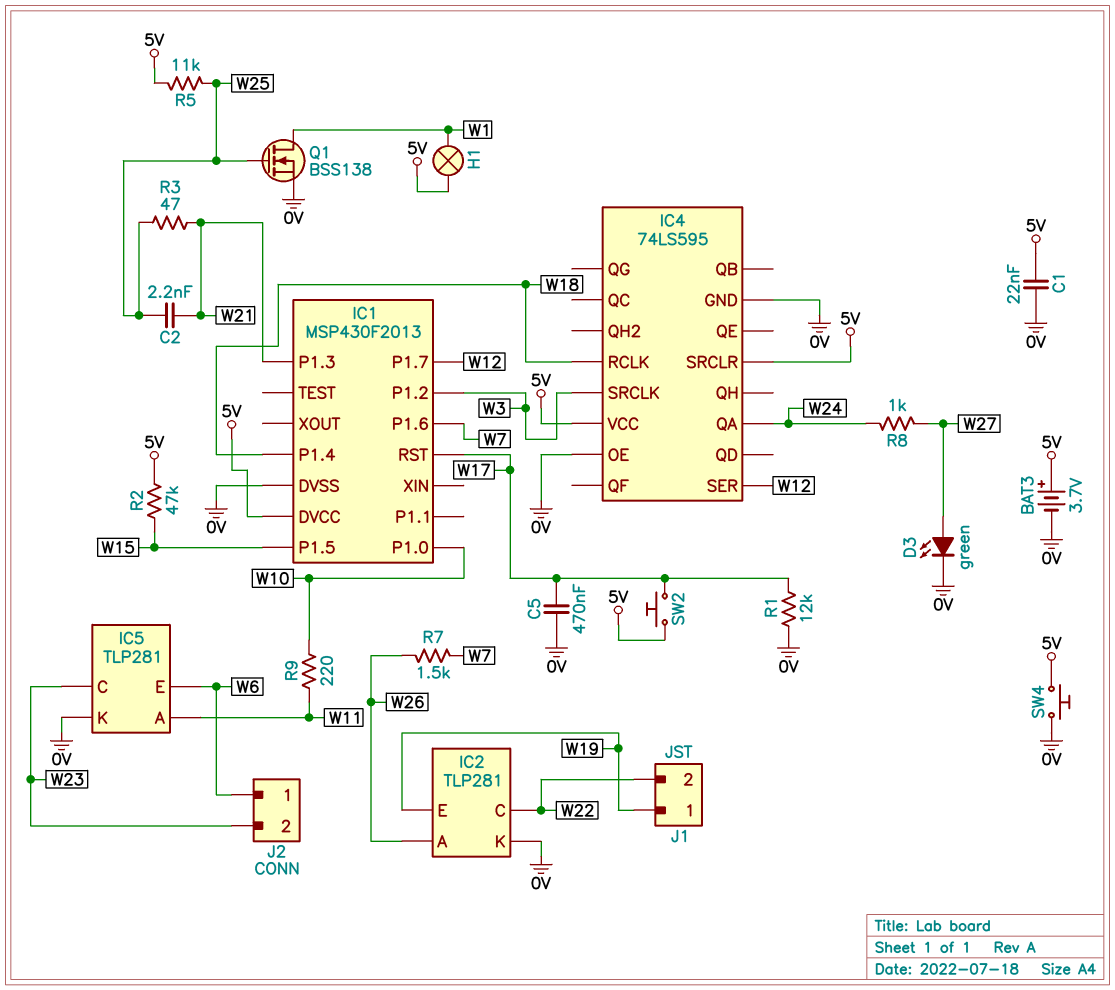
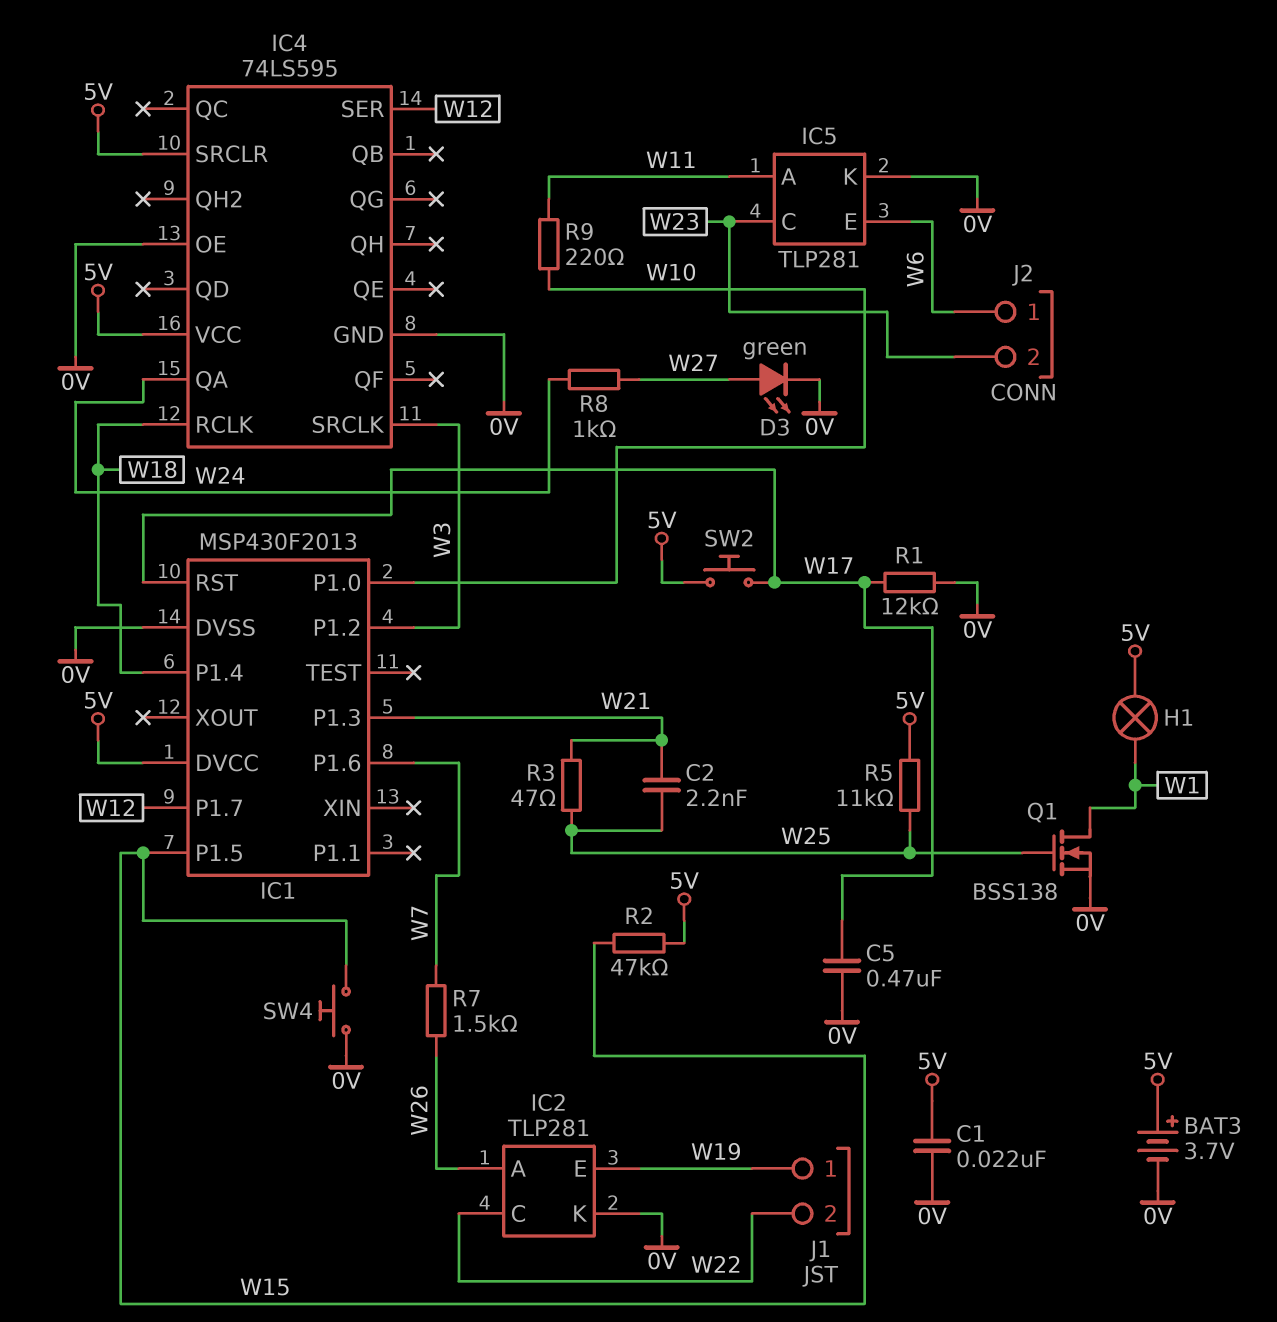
SW4: button (0V, 5V) -> button (0V, W15)

